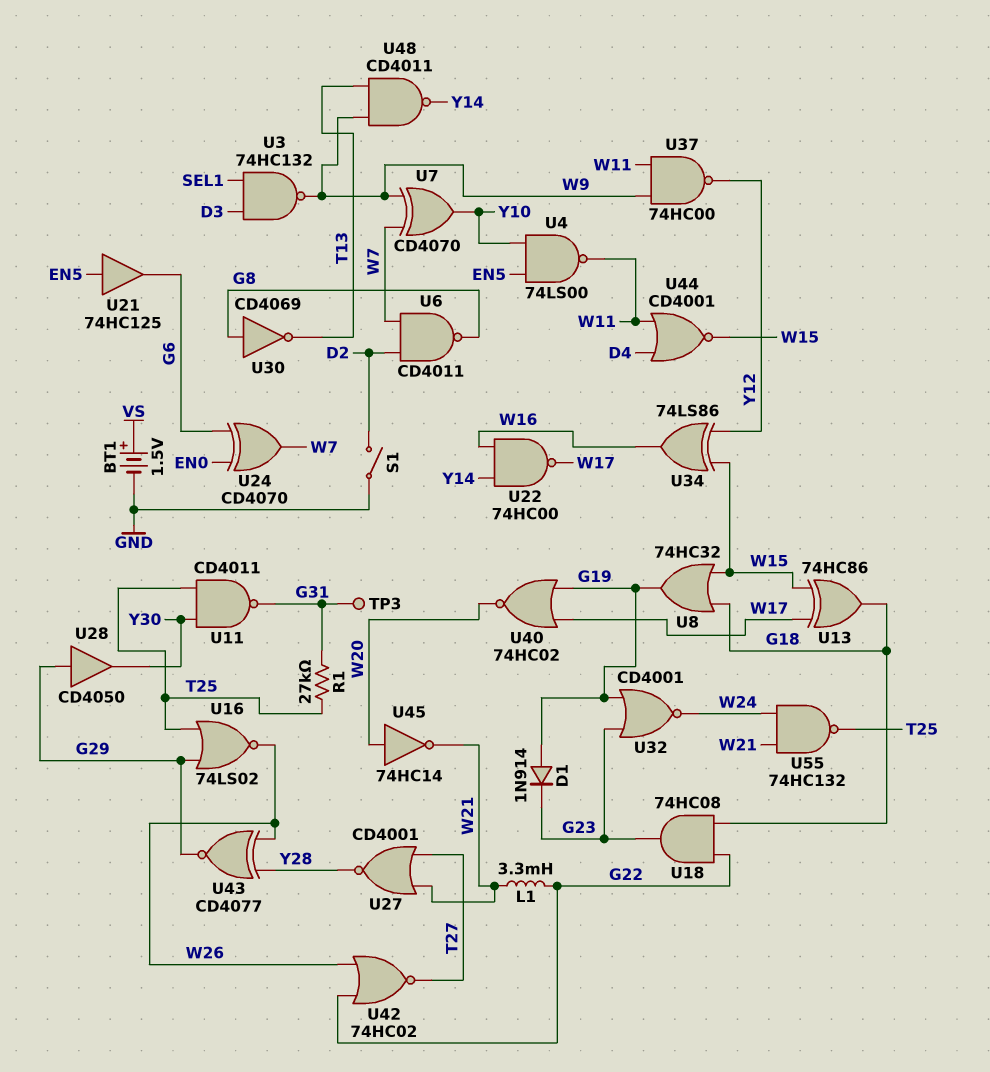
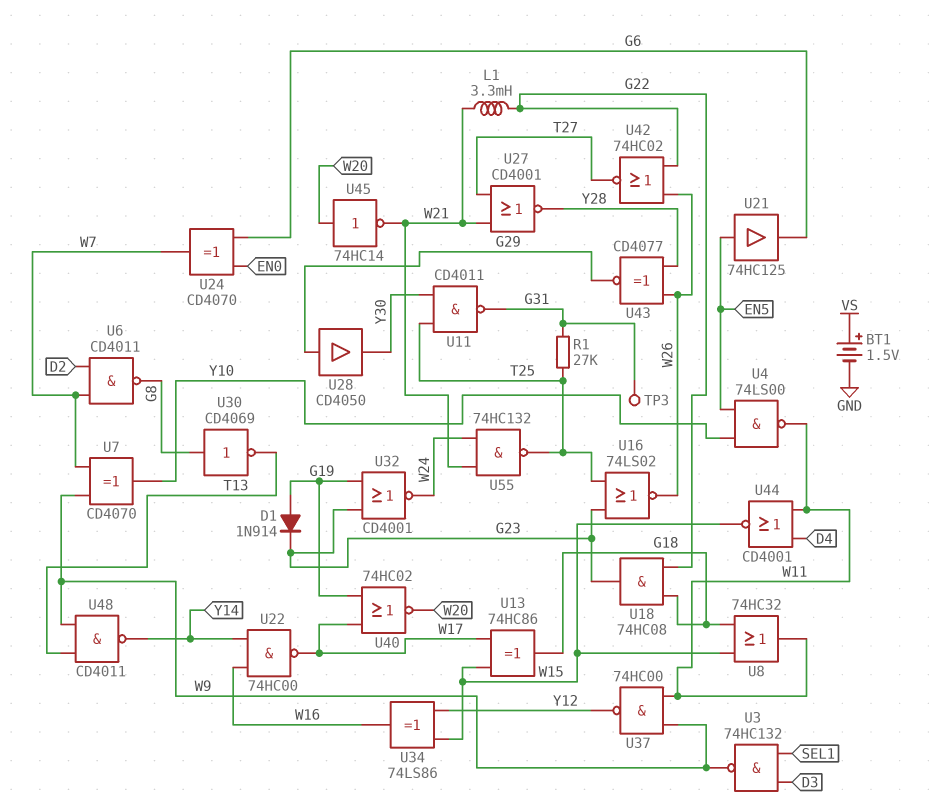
S1: switch (D2, GND) -> none
U8: OR 74HC32 (in G18, in W15, out G19) -> OR 74HC32 (in G18, in W15, out W11)
U16: NOR 74LS02 (in G29, in T25, out W26) -> NOR 74LS02 (in G23, in T25, out W26)

